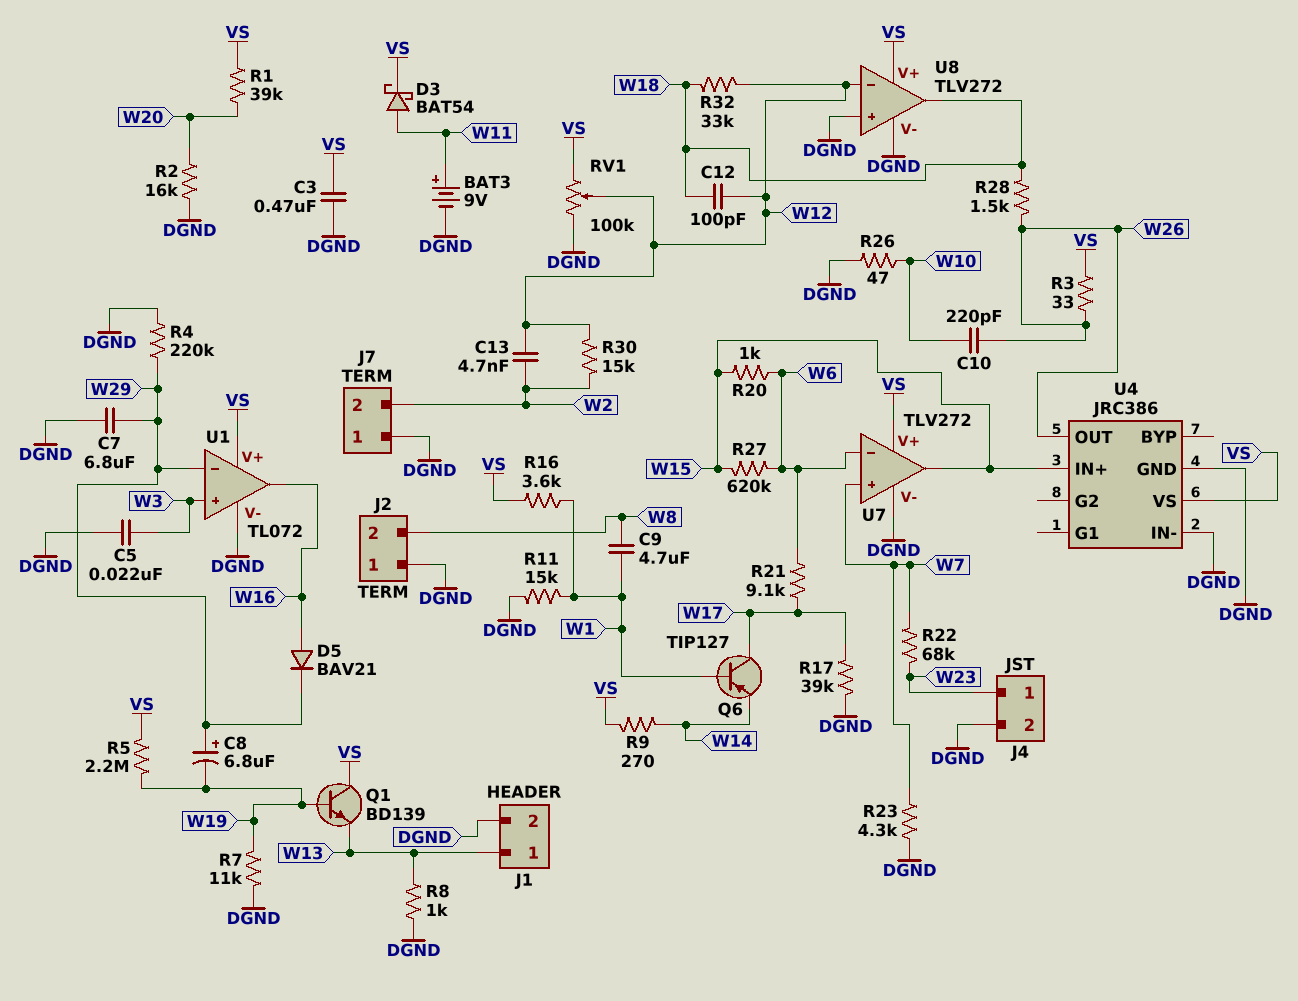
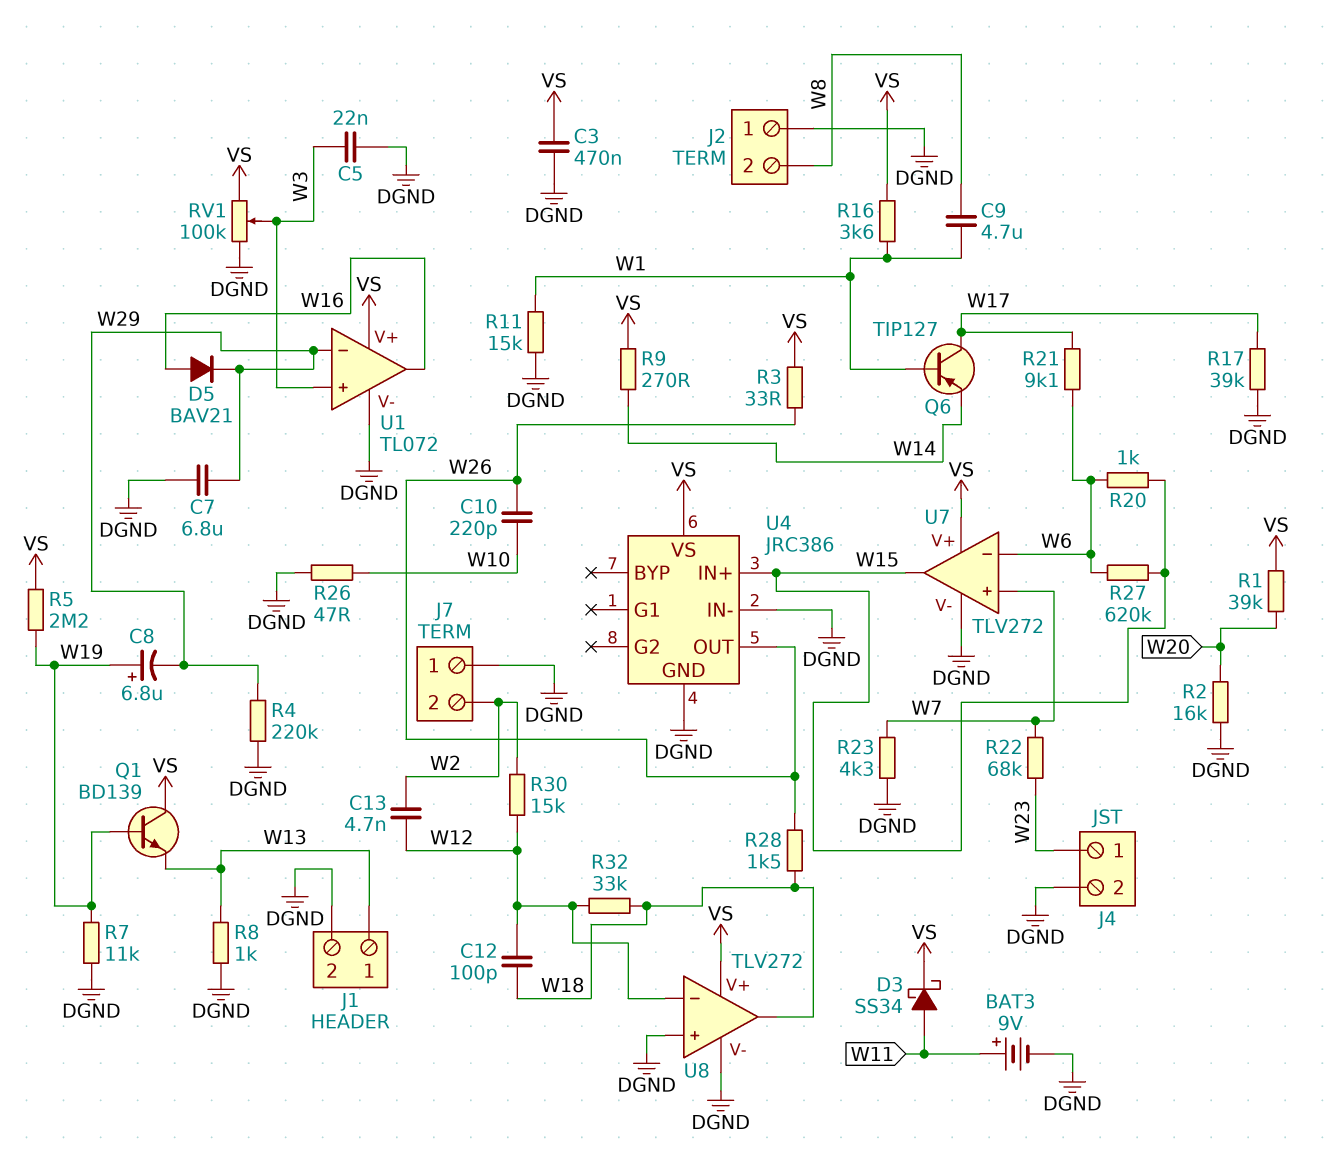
C8: 6.8uF (plus W29, minus W19) -> 6.8uF (plus W19, minus W29)
D3: schottky BAT54 (A W11, K VS) -> schottky SS34 (A W11, K VS)
RV1: 100k (DGND, VS, wiper W12) -> 100k (DGND, VS, wiper W3)

